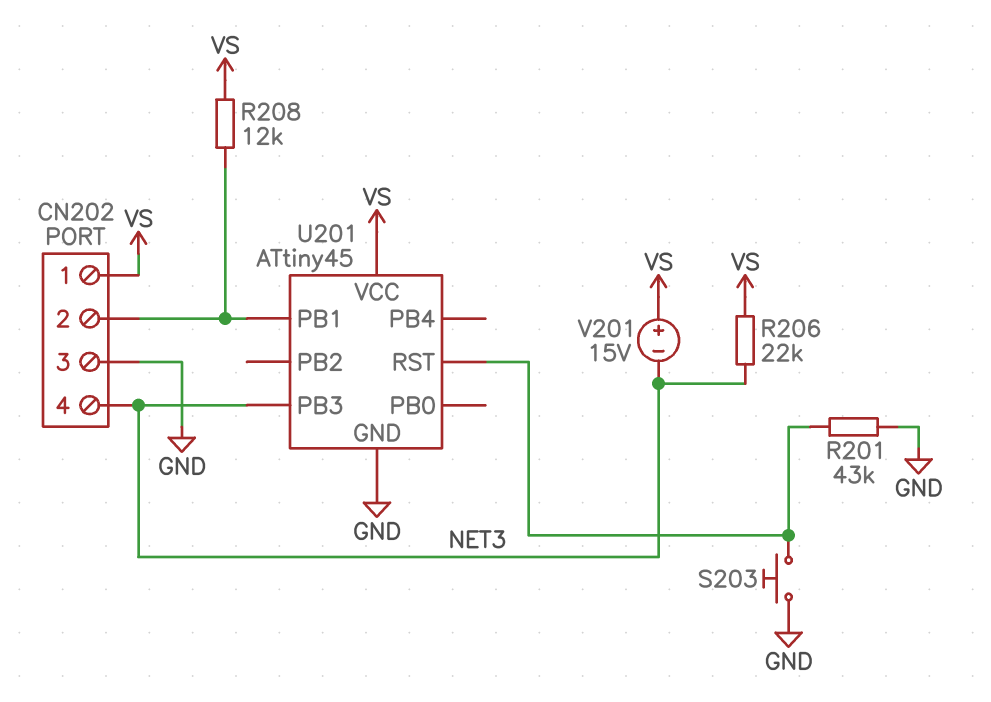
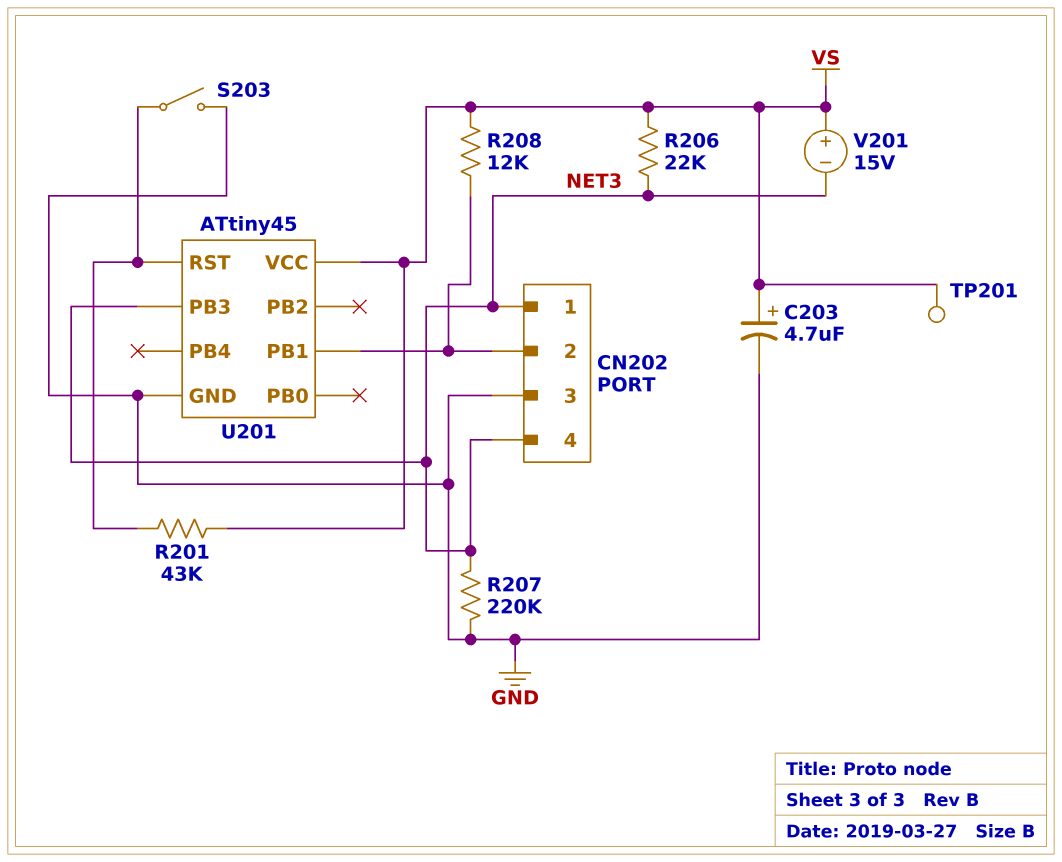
C203: none -> 4.7uF (plus VS, minus GND)
CN202 pin 1: VS -> NET3
R201: 43k (GND, U201/RST) -> 43k (U201/RST, VS)
R207: none -> 220k (GND, NET3)
S203: button (GND, U201/RST) -> switch (GND, U201/RST)
TP201: none -> test point (VS)

